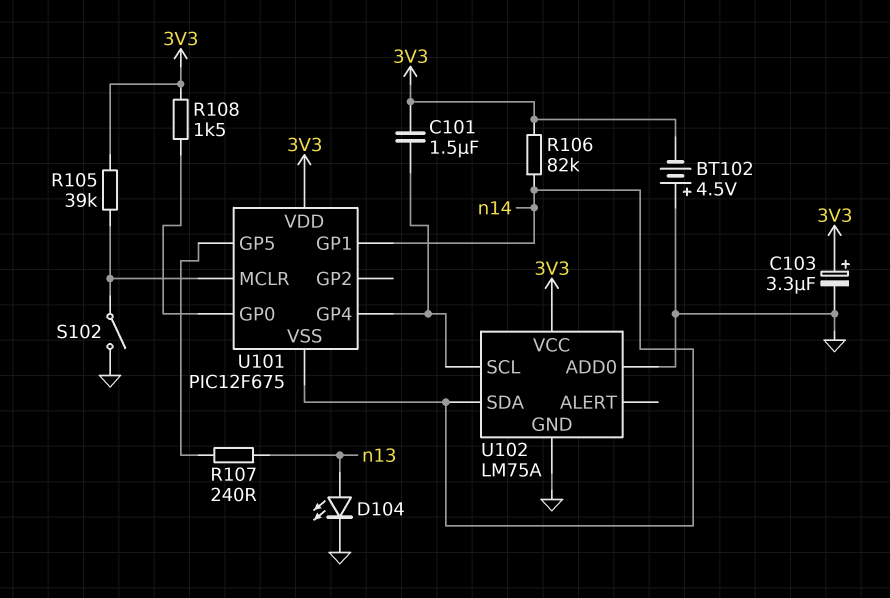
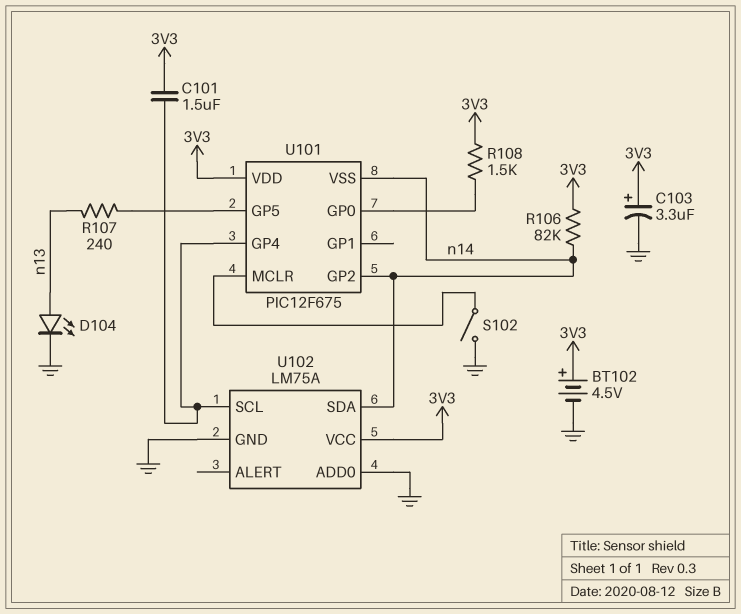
BT102: 4.5V (plus GND, minus 3V3) -> 4.5V (plus 3V3, minus GND)
R105: 39k (3V3, U101/MCLR) -> none
U101 pin GP1: n14 -> none
U101 pin GP2: none -> n14

